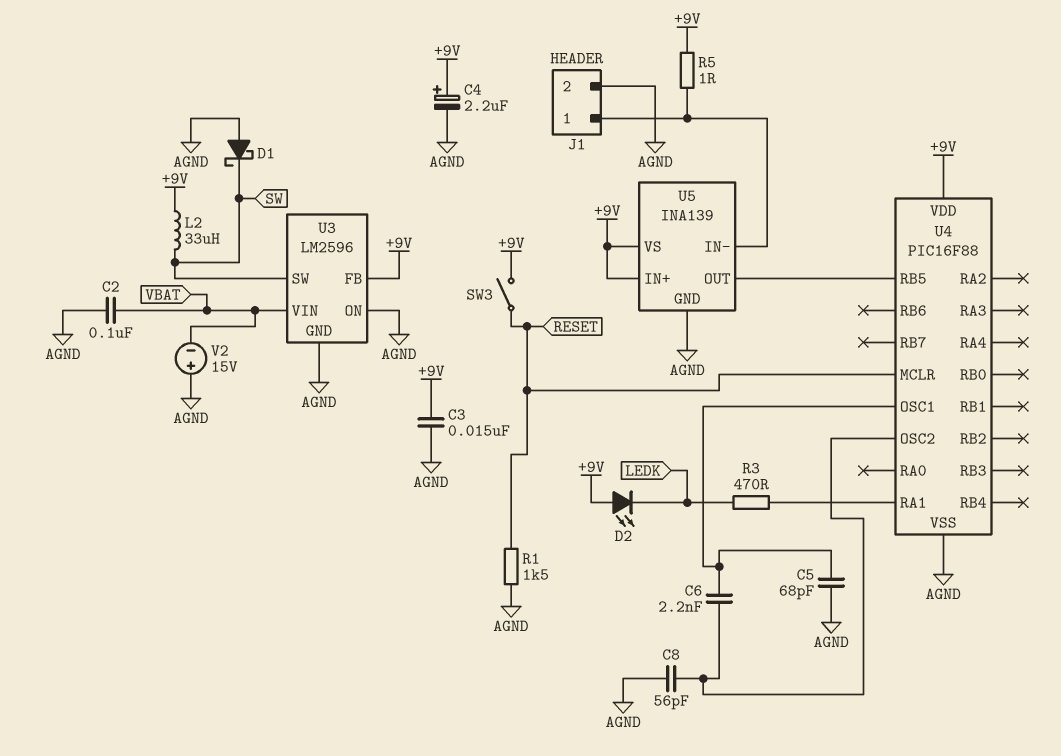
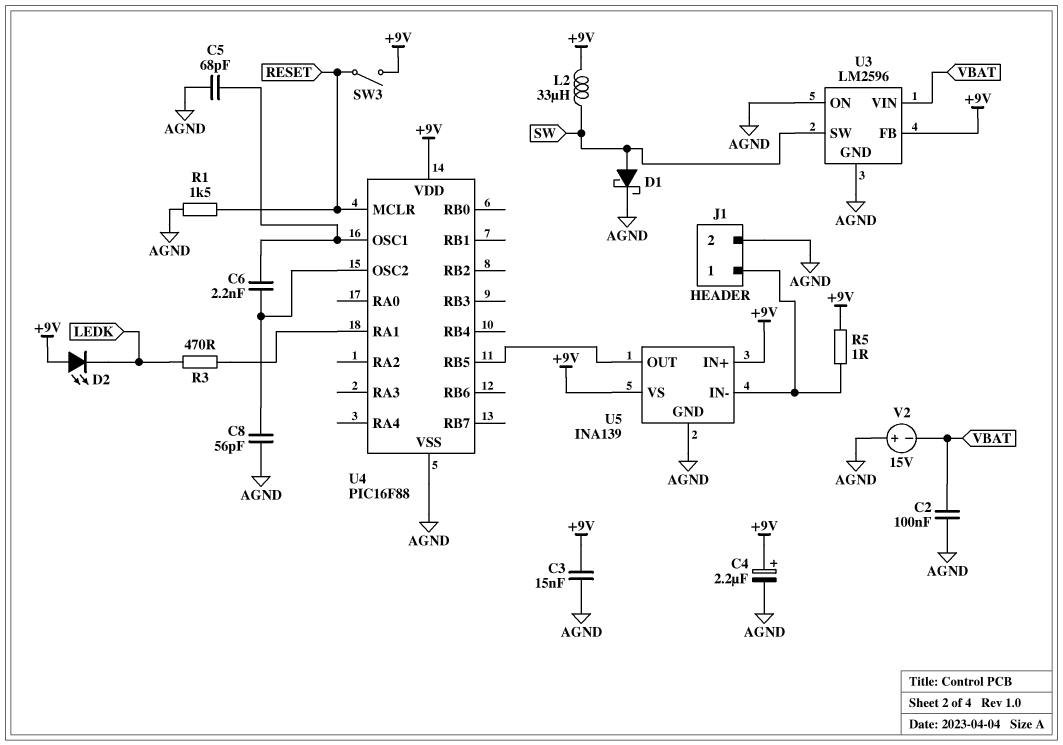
D1: schottky (A AGND, K SW) -> schottky (A SW, K AGND)

